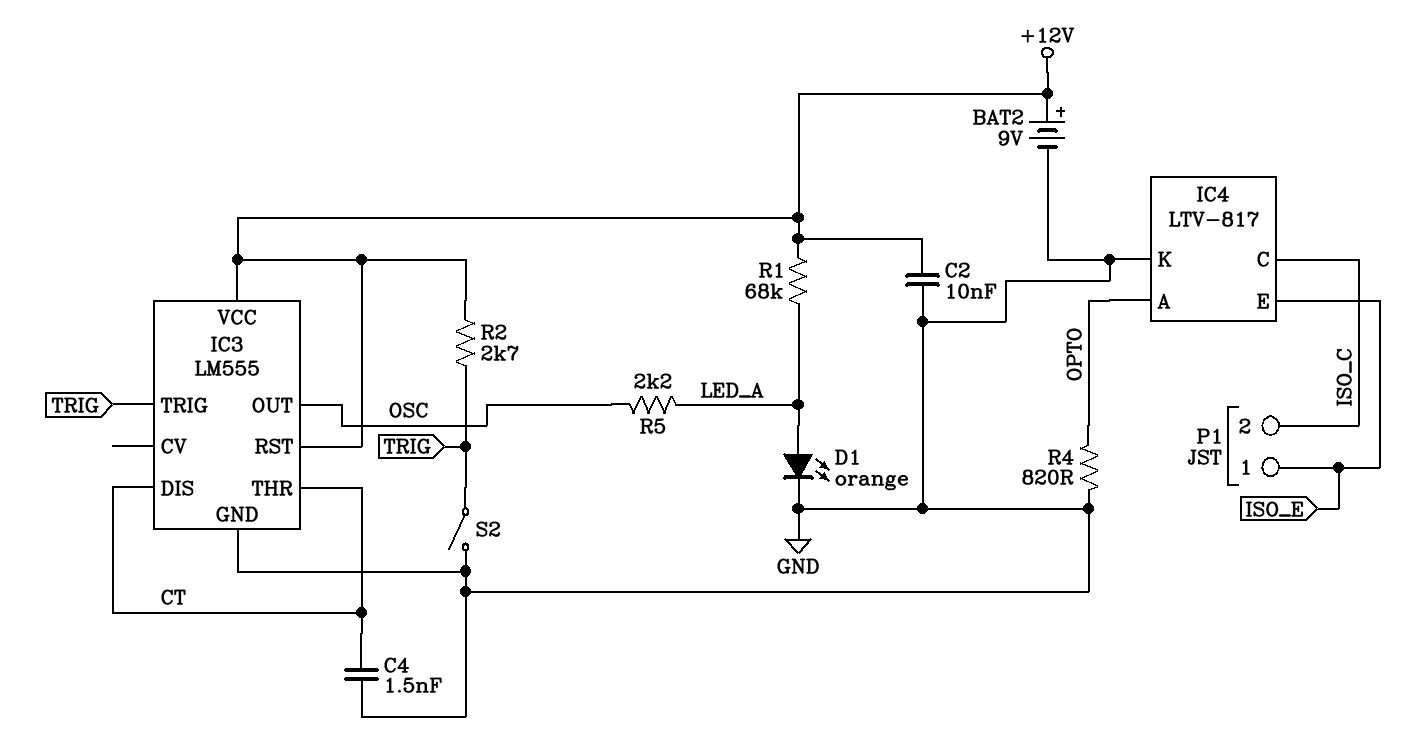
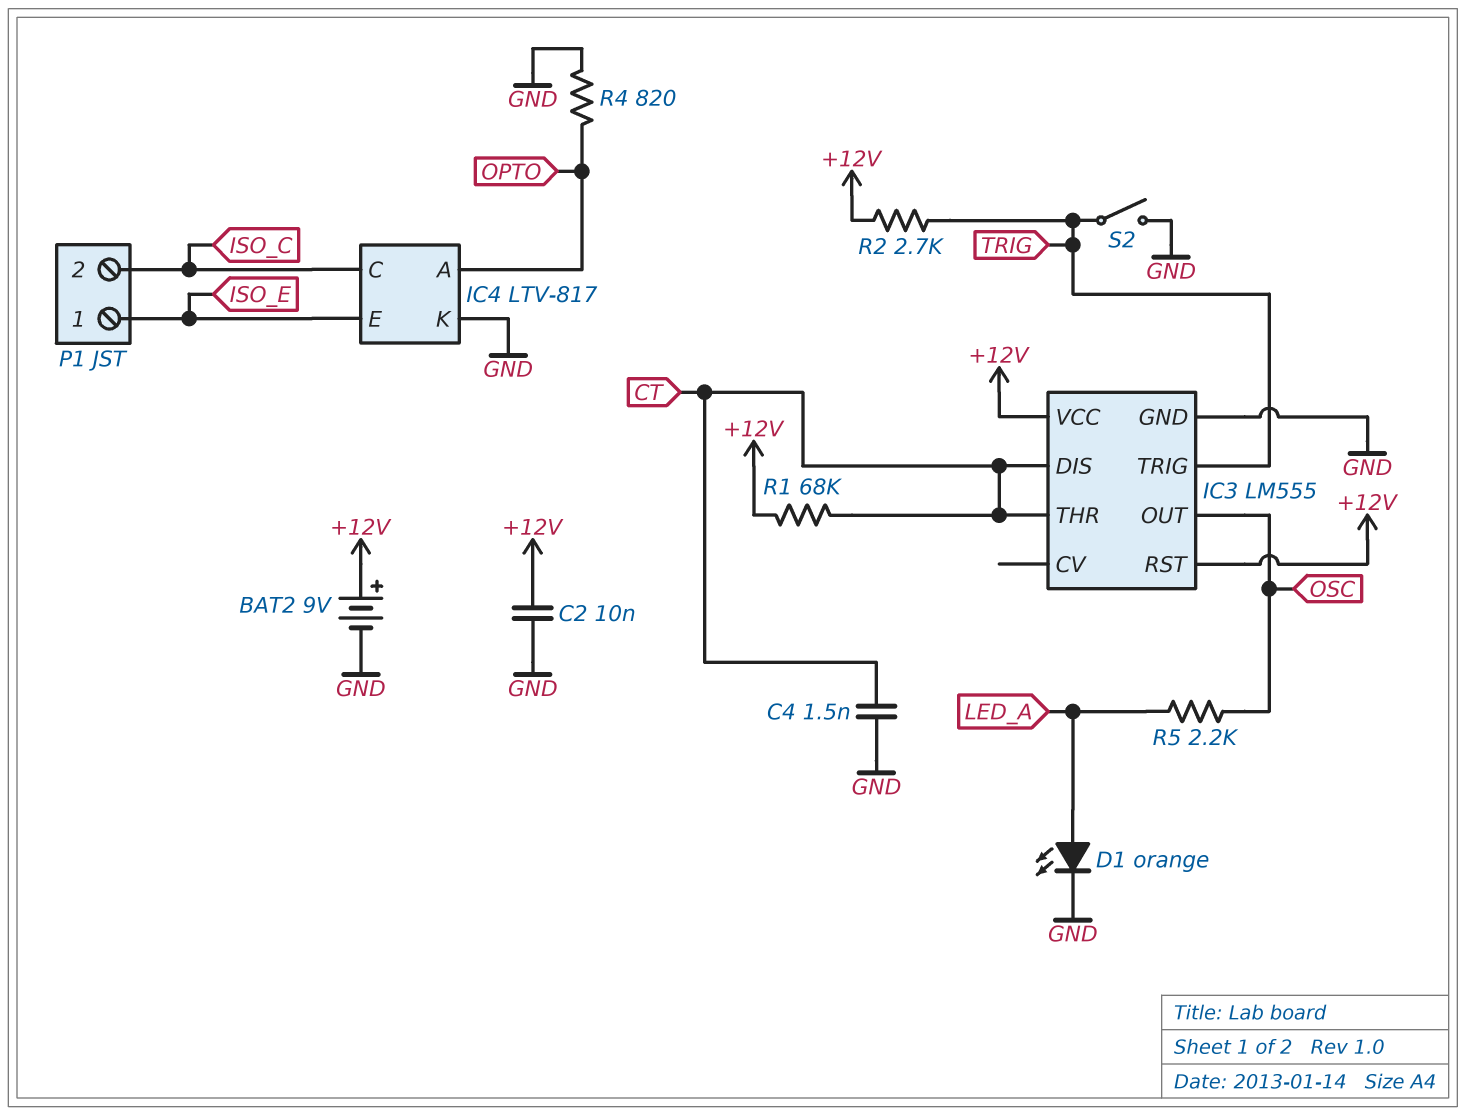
R1: 68k (+12V, LED_A) -> 68k (+12V, CT)

